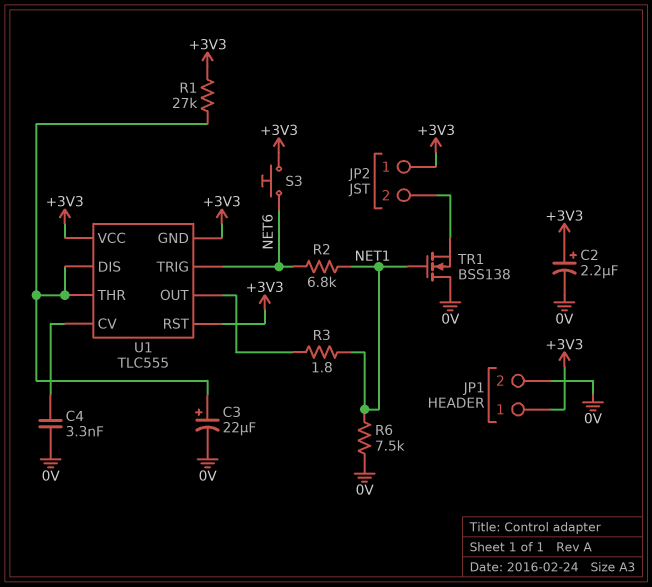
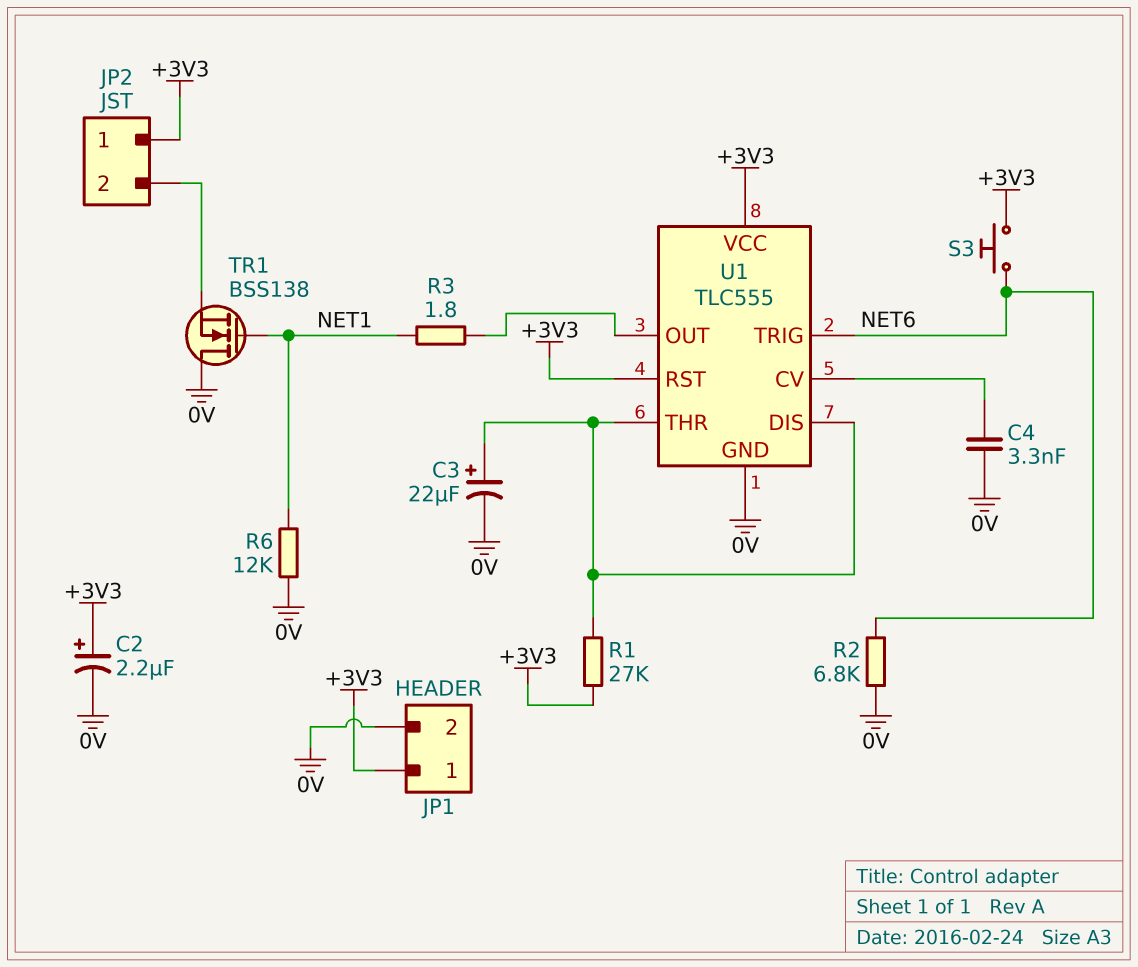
R2: 6.8k (NET1, NET6) -> 6.8k (0V, NET6)
R6: 7.5k (0V, NET1) -> 12k (0V, NET1)
U1 pin GND: +3V3 -> 0V

